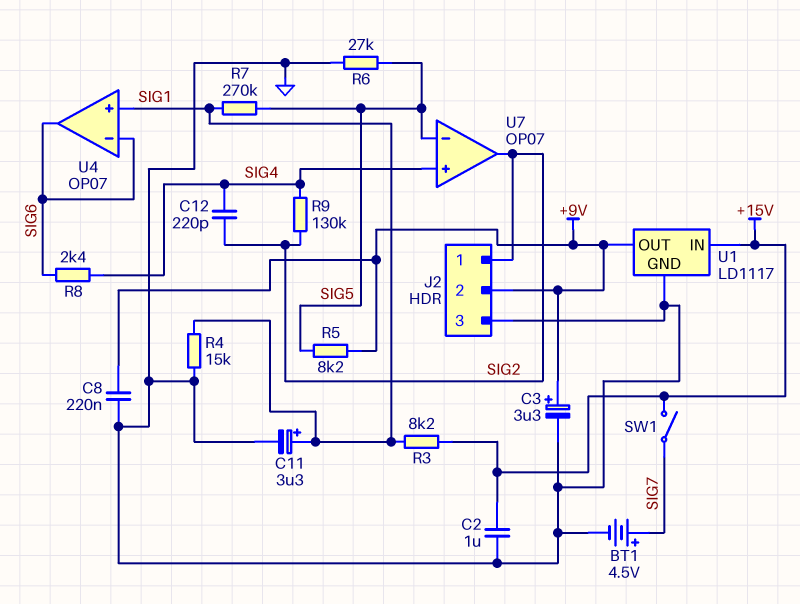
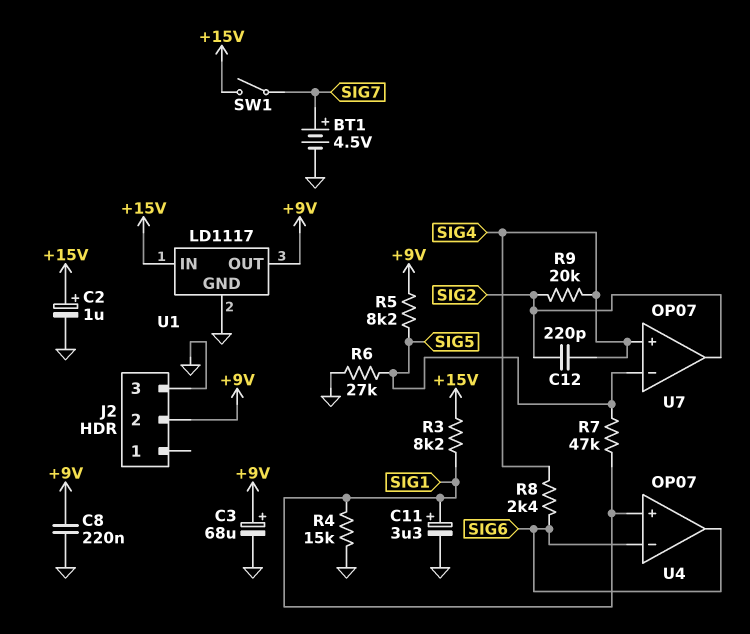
C2: 1uF (+15V, GND) -> 1uF (plus +15V, minus GND)
C3: 3.3uF (plus +9V, minus GND) -> 68uF (plus +9V, minus GND)
J2 pin 1: SIG2 -> none
R7: 270k (SIG1, SIG5) -> 47k (SIG1, SIG5)
R9: 130k (SIG2, SIG4) -> 20k (SIG2, SIG4)

